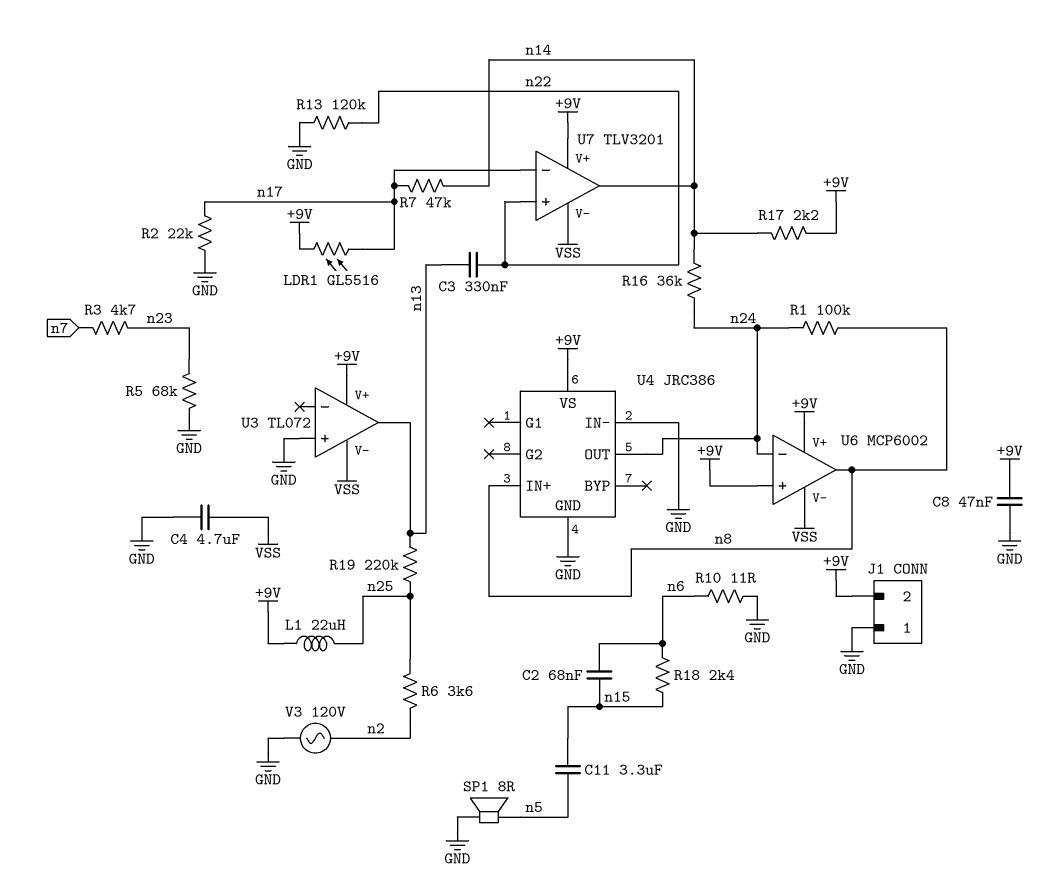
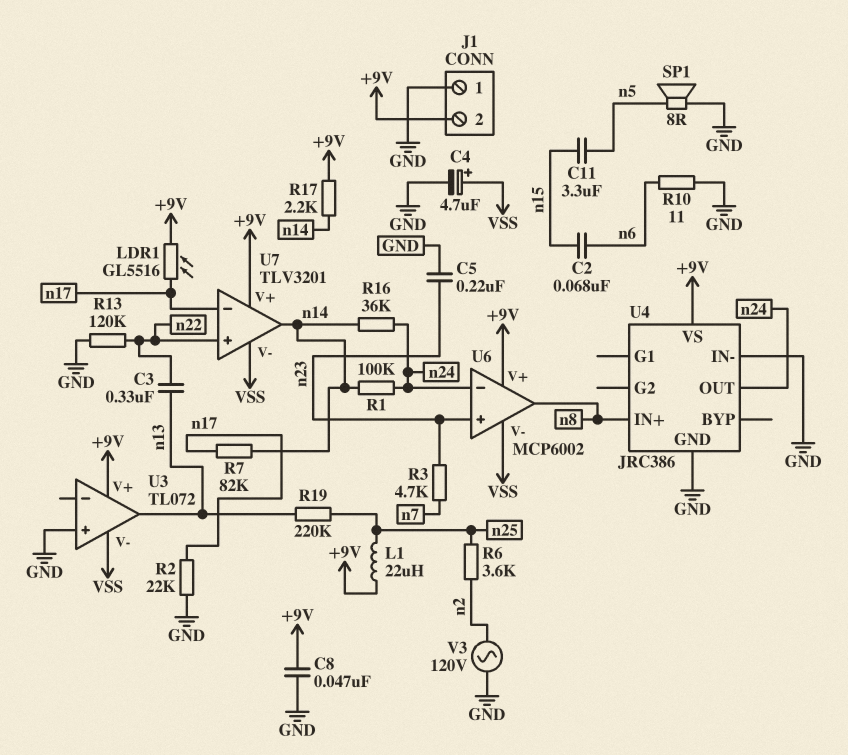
C4: 4.7uF (GND, VSS) -> 4.7uF (plus VSS, minus GND)
C5: none -> 220nF (GND, n23)
R1: 100k (n8, n24) -> 100k (n14, n24)
R5: 68k (GND, n23) -> none
R7: 47k (n14, n17) -> 82k (n14, n17)
R18: 2.4k (n6, n15) -> none
U6 pin in+: +9V -> n23

